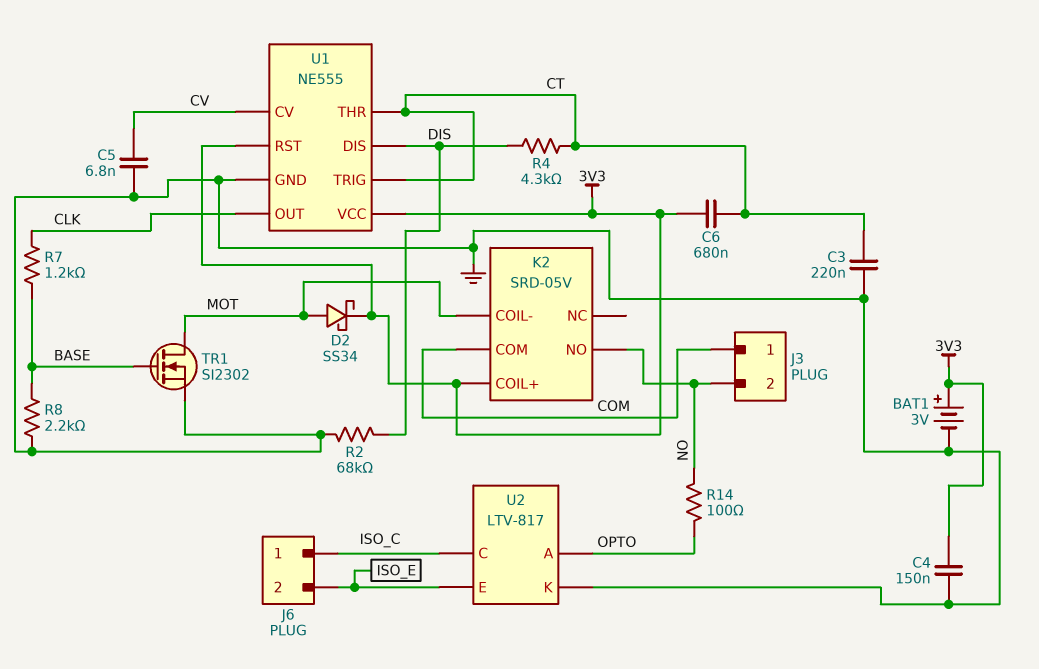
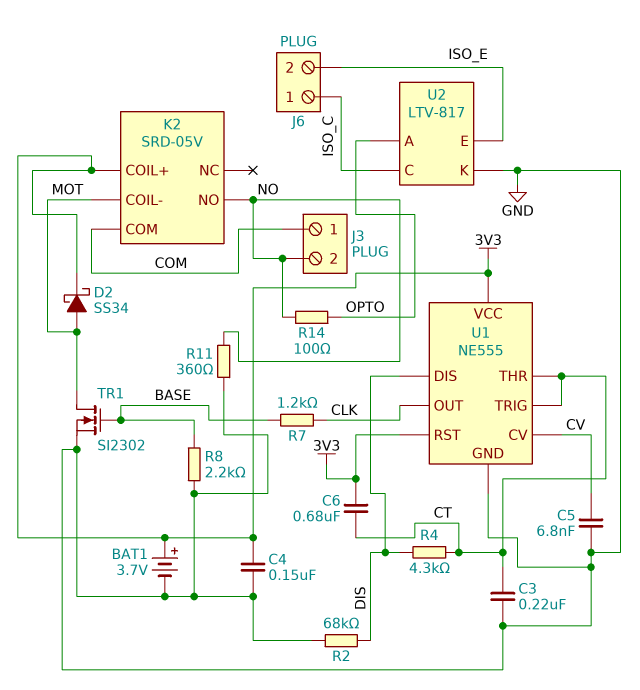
BAT1: 3V (plus 3V3, minus GND) -> 3.7V (plus 3V3, minus GND)
R11: none -> 360 (GND, NO)

